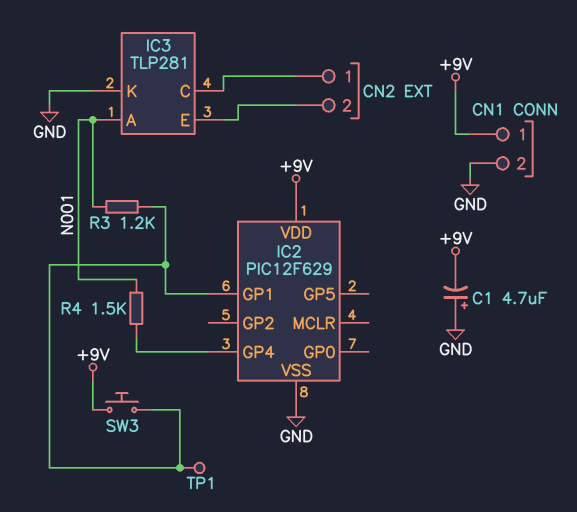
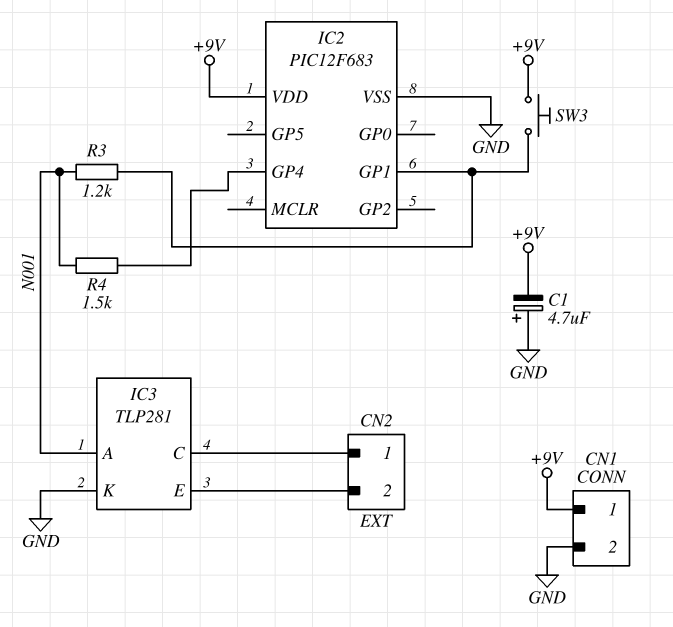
IC2: PIC12F629 -> PIC12F683
TP1: test point (IC2/GP1) -> none

